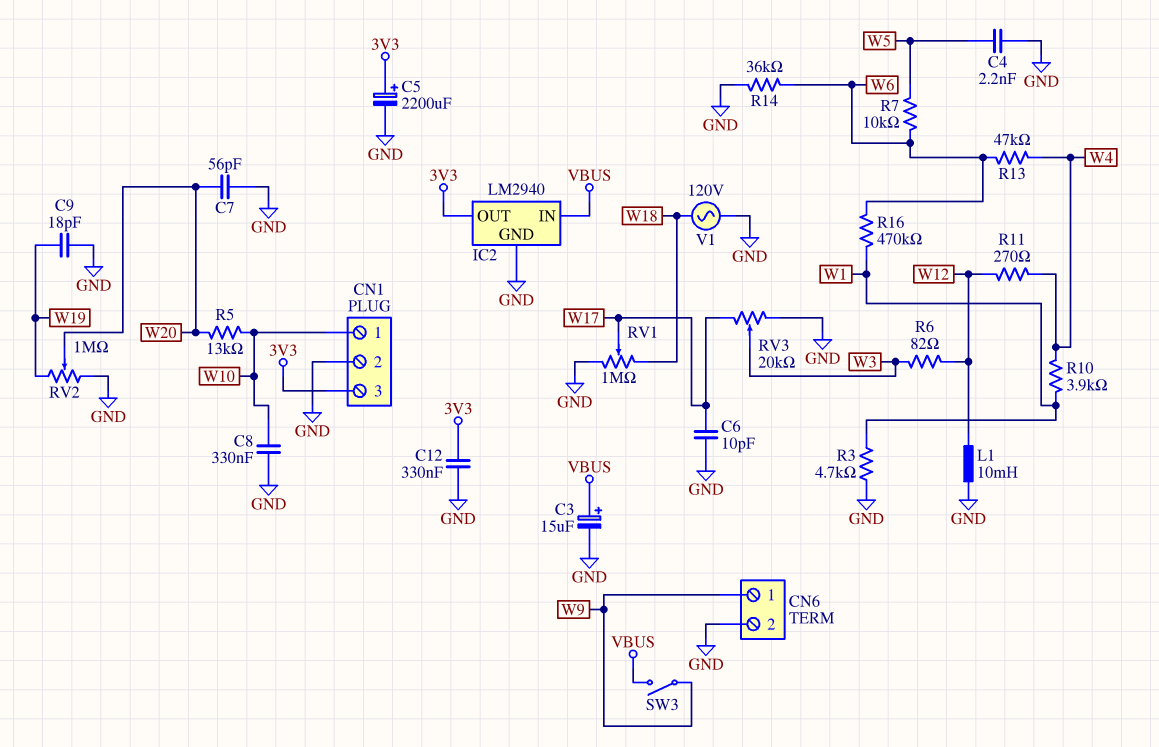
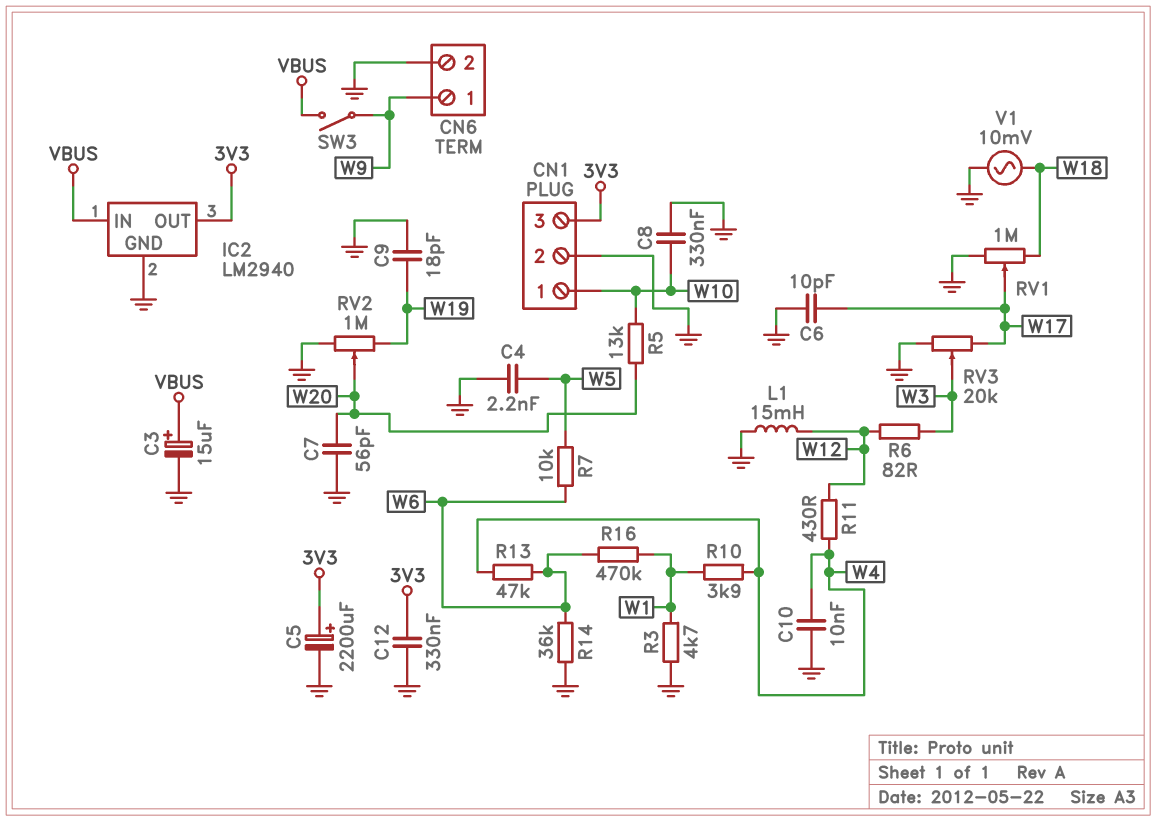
C10: none -> 10nF (GND, W4)
L1: 10mH (GND, W12) -> 15mH (GND, W12)
R11: 270 (W4, W12) -> 430 (W4, W12)
V1: AC 120V (GND, W18) -> AC 10mV (GND, W18)

